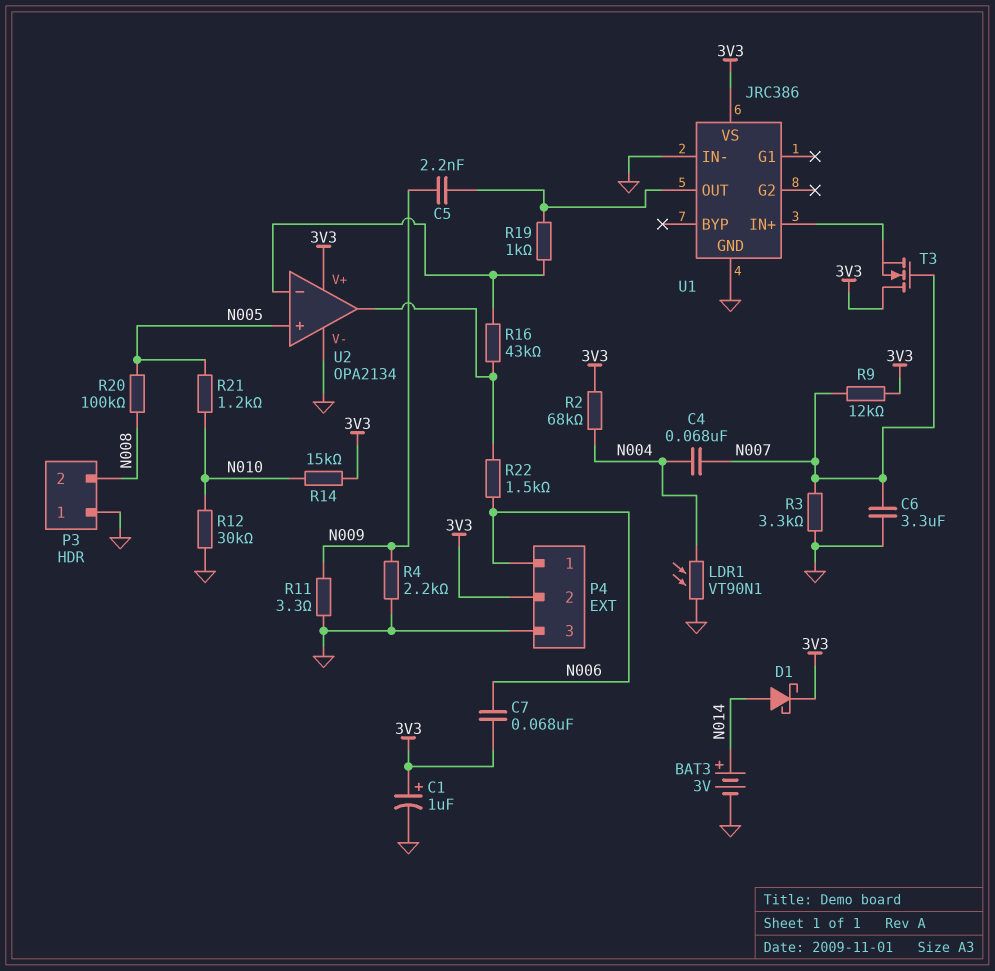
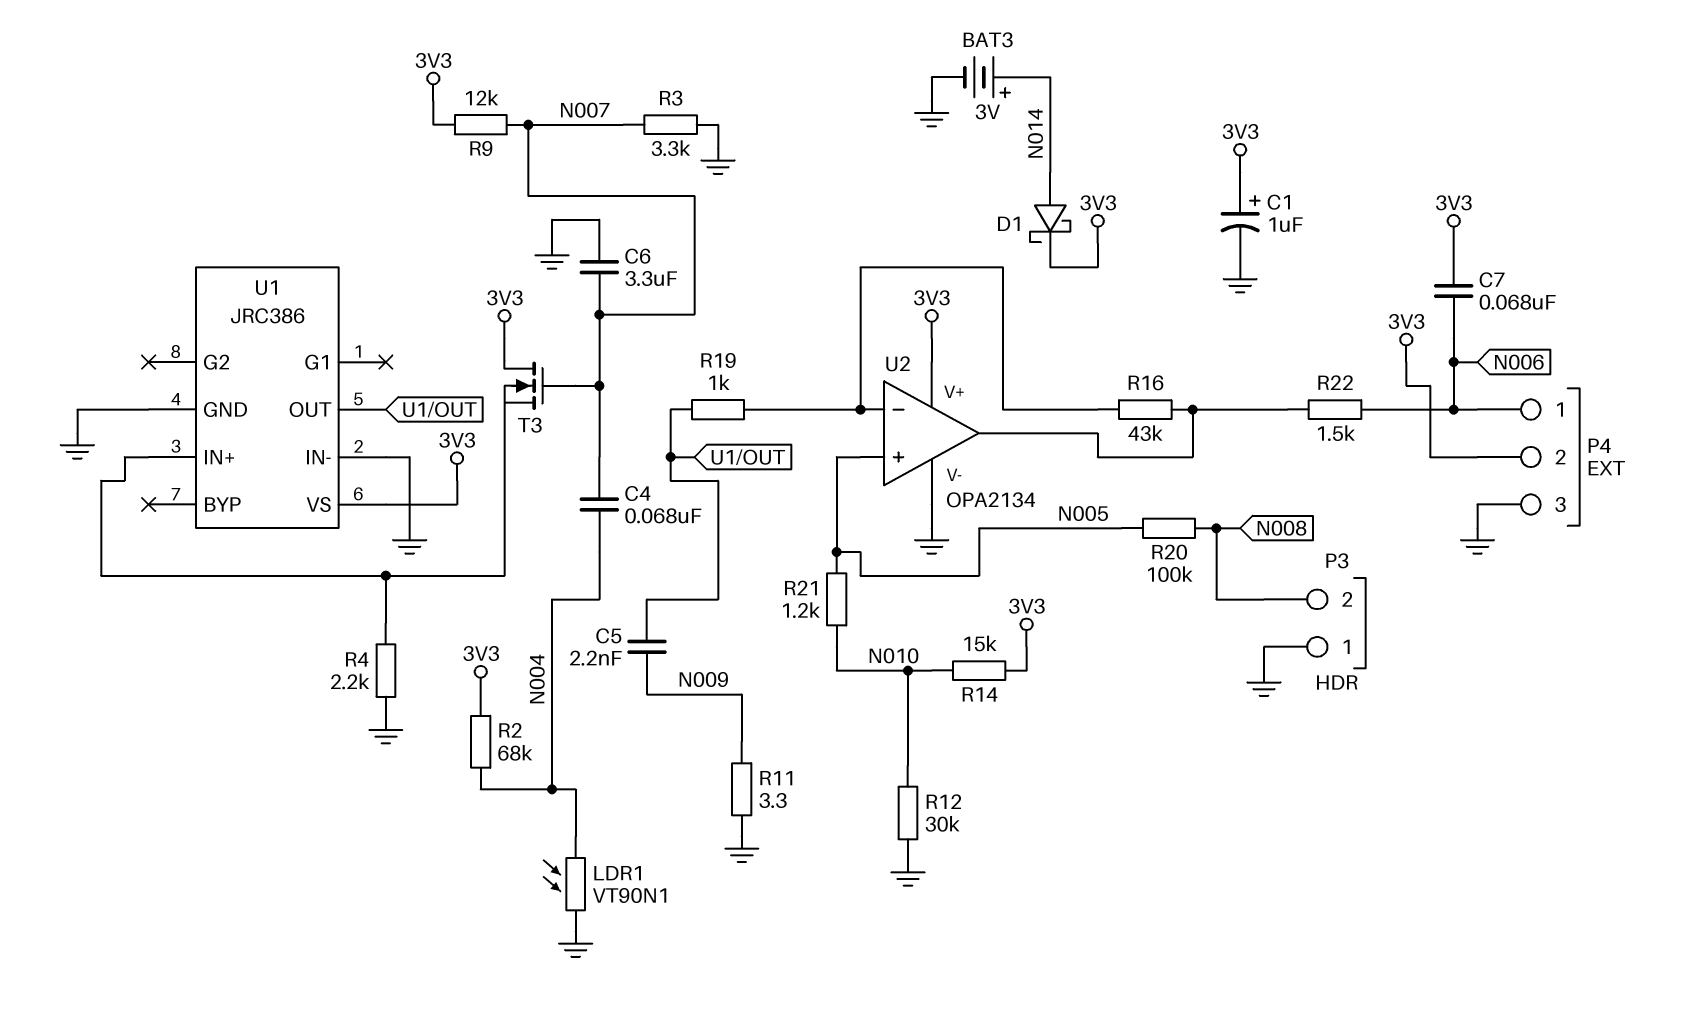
R4: 2.2k (GND, N009) -> 2.2k (GND, U1/IN+)

